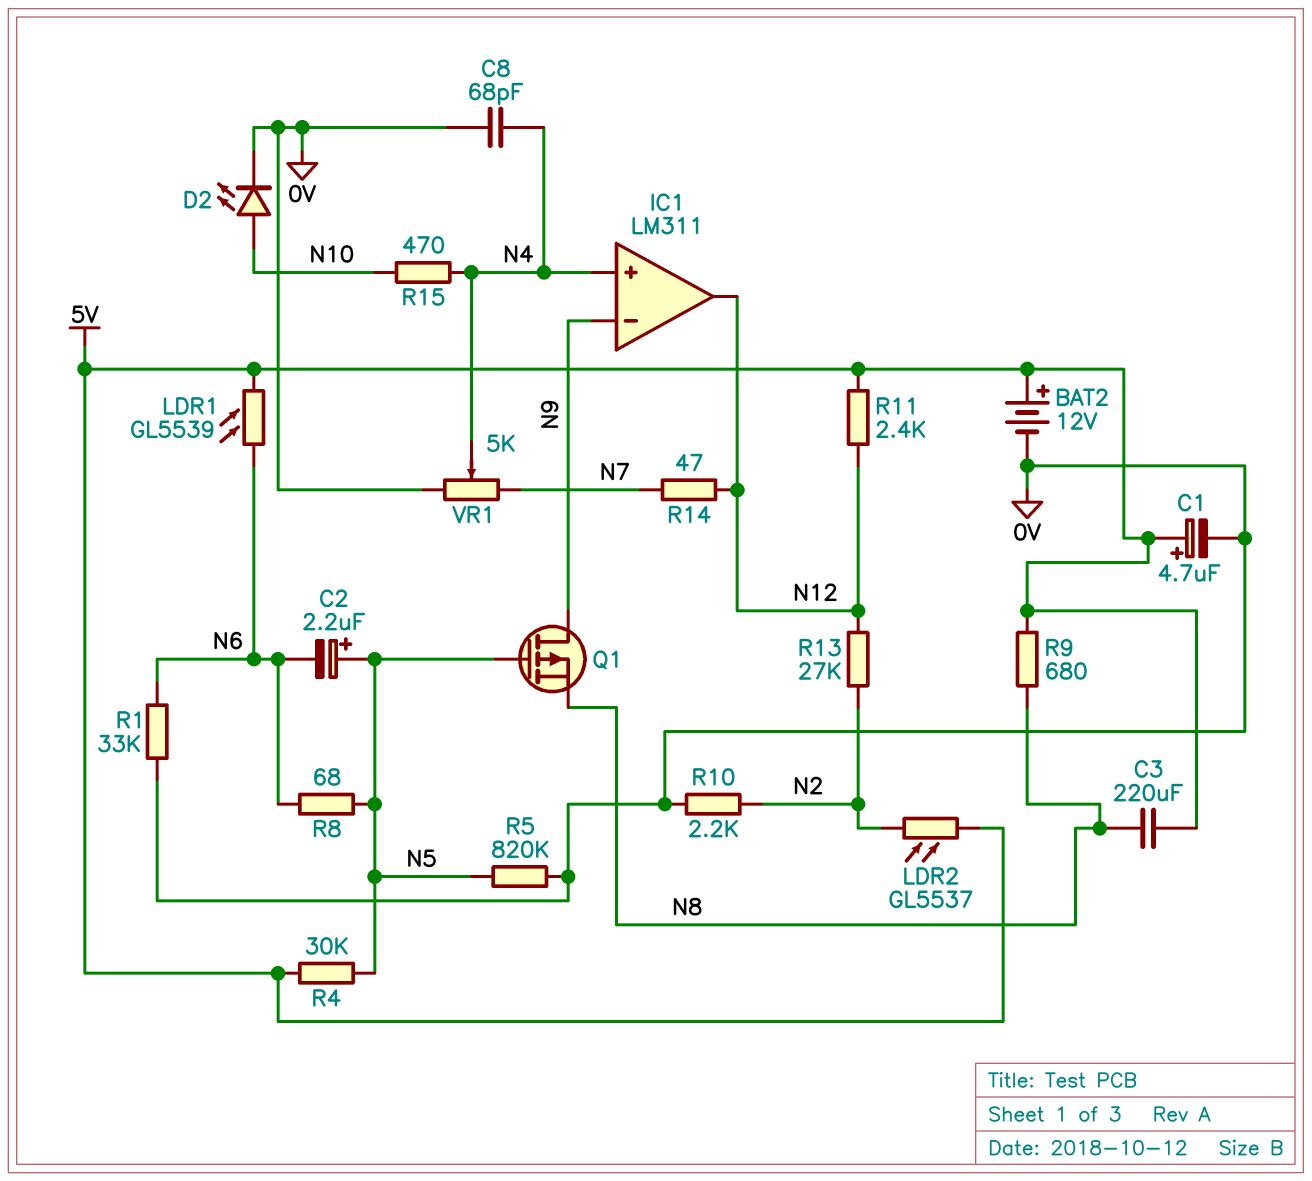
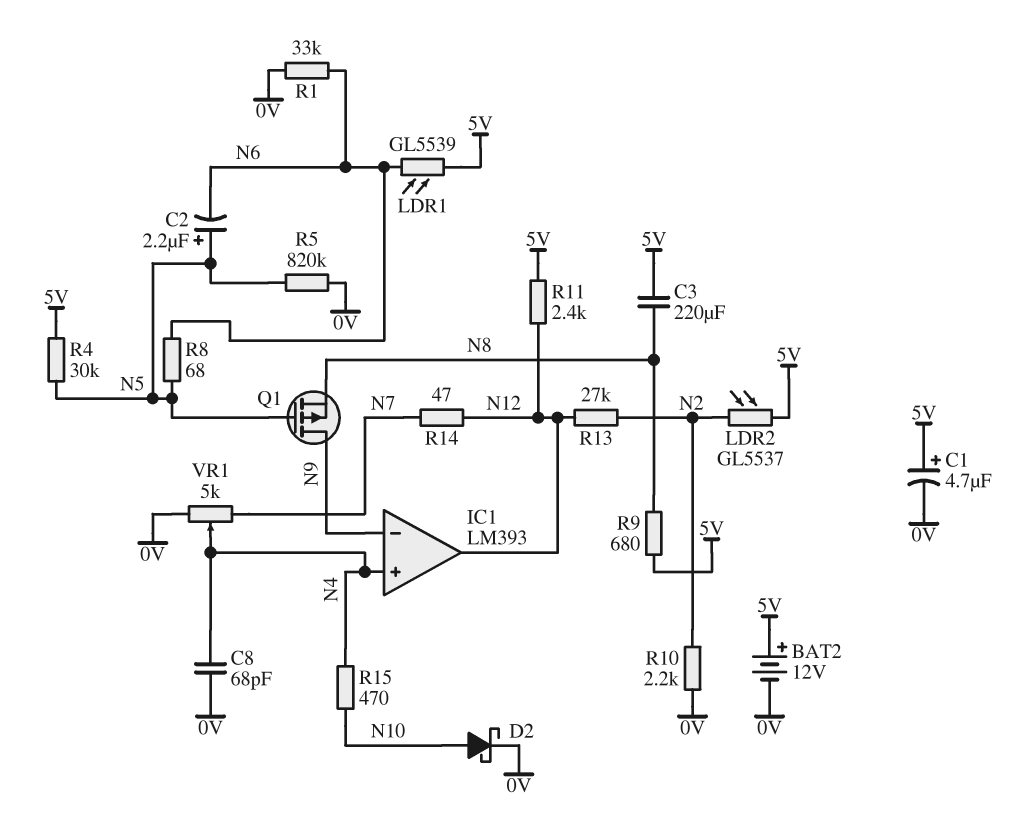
D2: LED (A N10, K 0V) -> schottky (A N10, K 0V)
IC1: LM311 -> LM393

